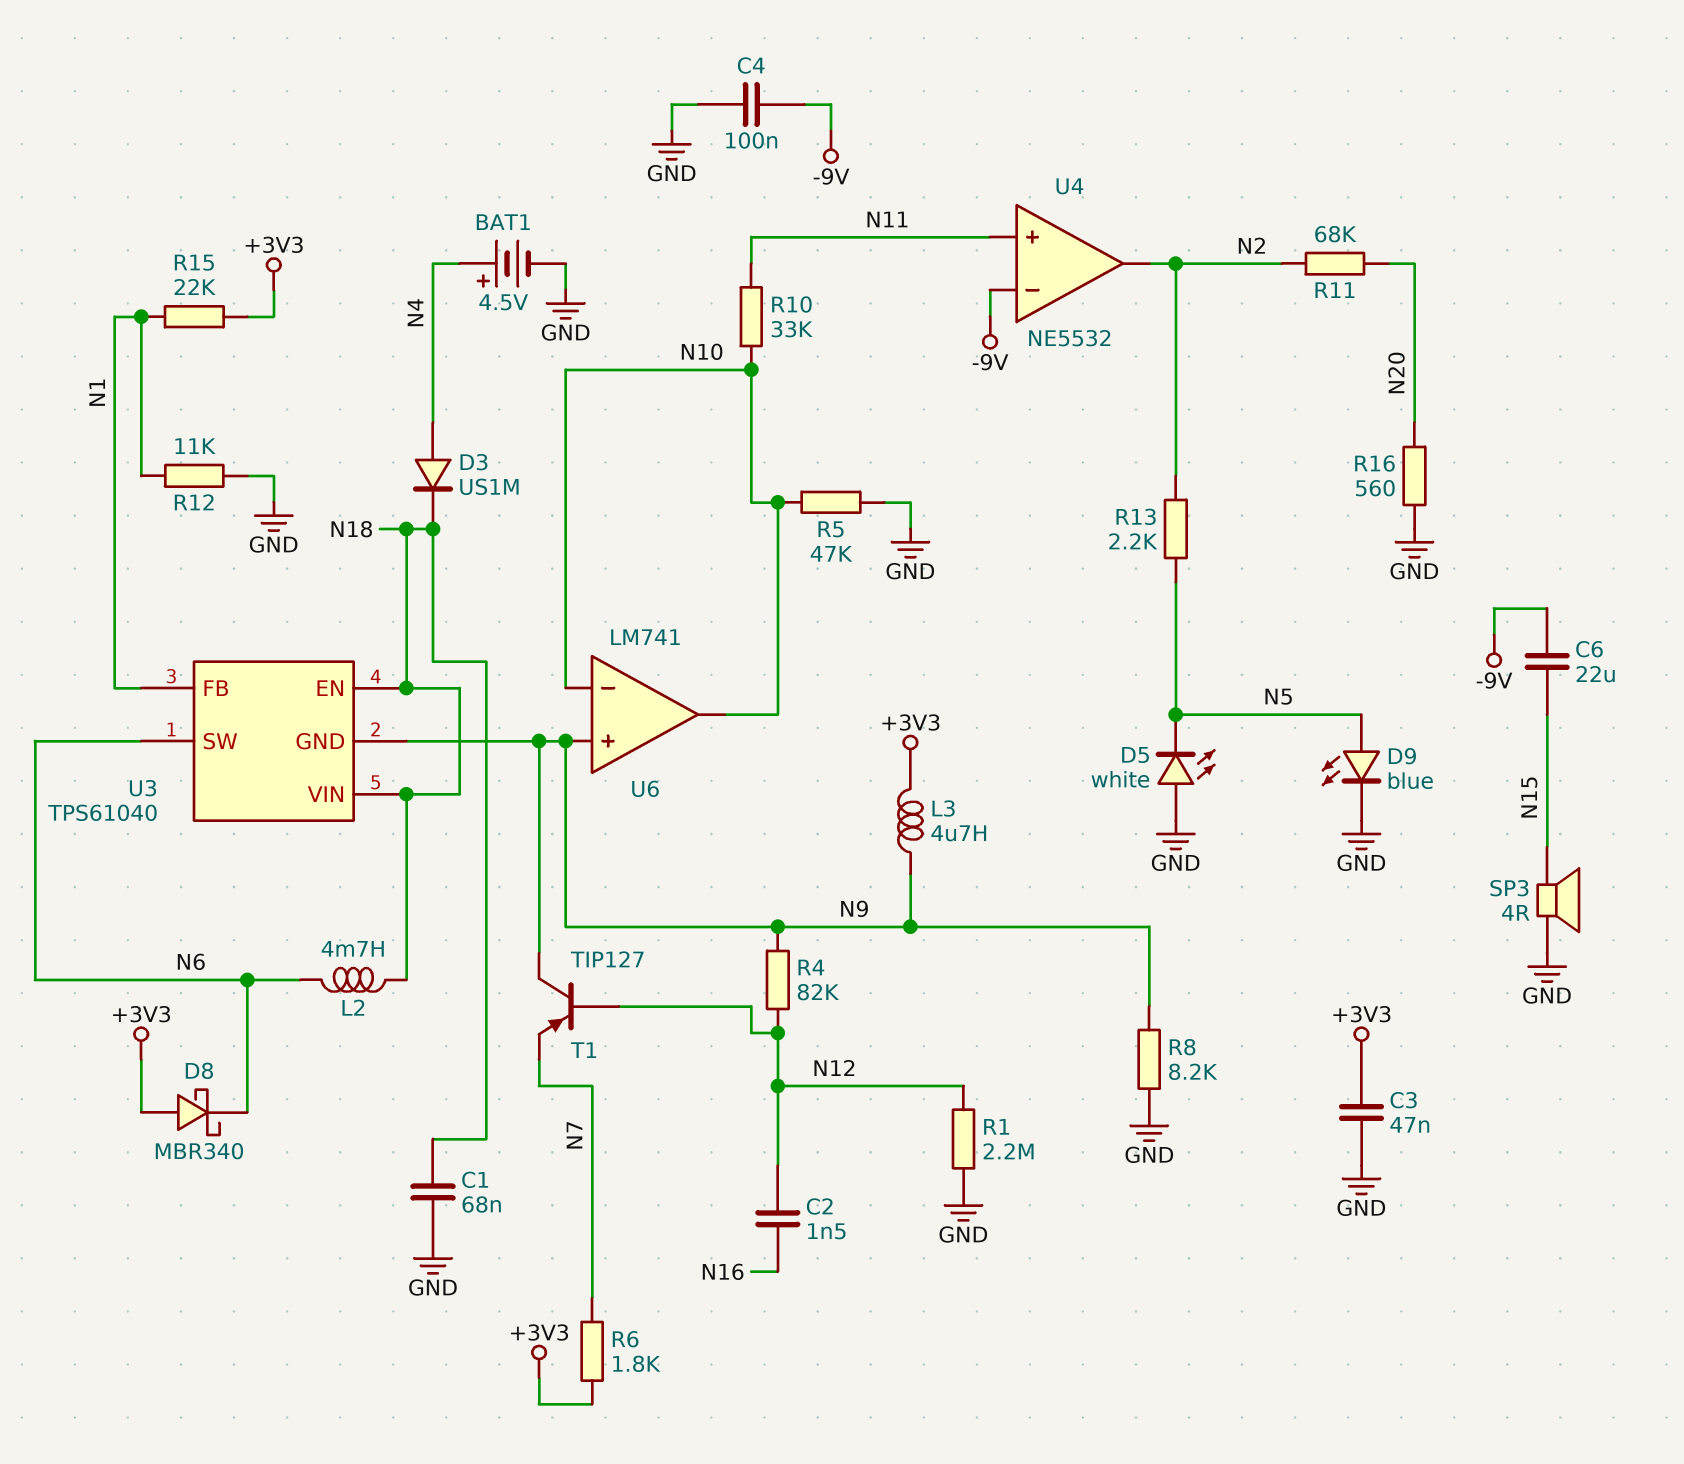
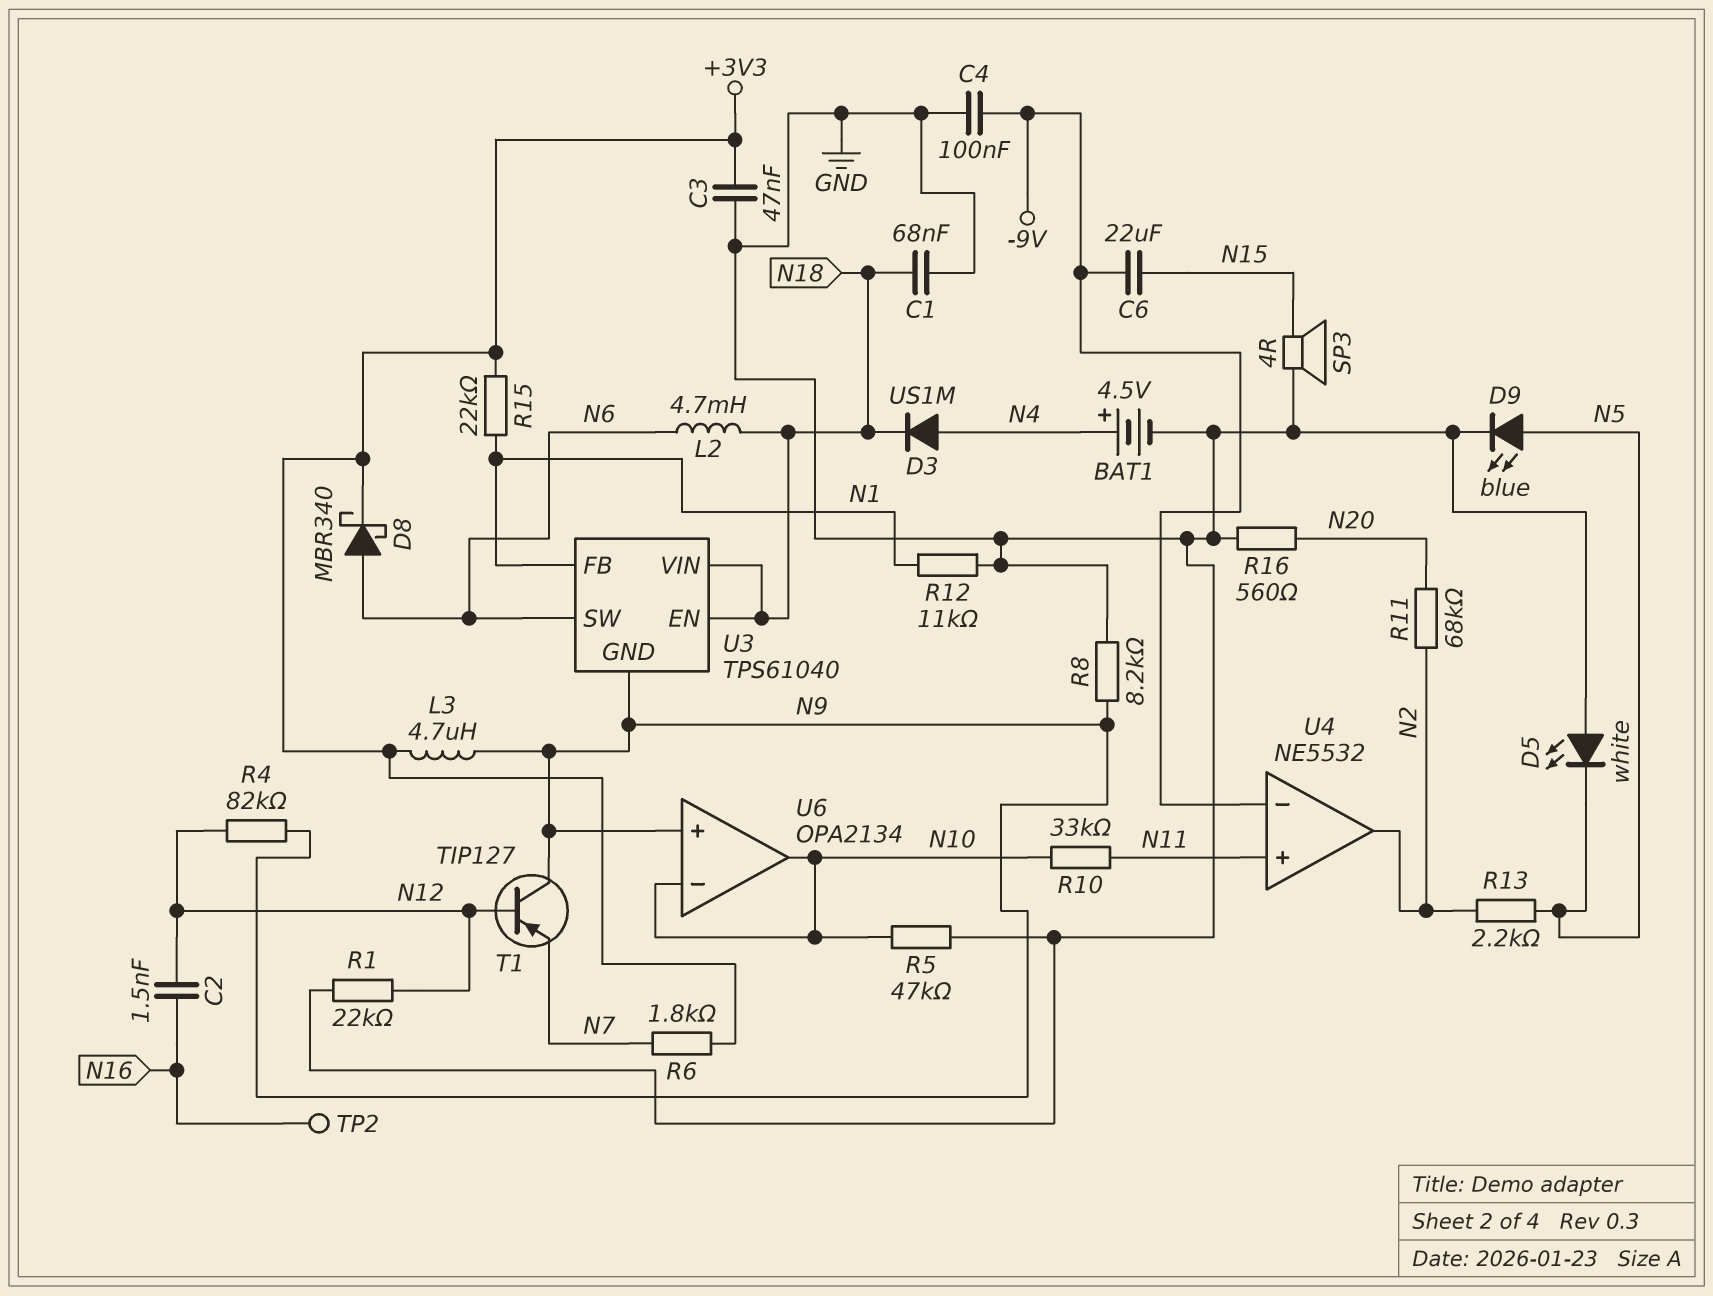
D8: schottky MBR340 (A +3V3, K N6) -> schottky MBR340 (A N6, K +3V3)
R1: 2.2M (GND, N12) -> 22k (GND, N12)
TP2: none -> test point (N16)
U6: LM741 -> OPA2134

